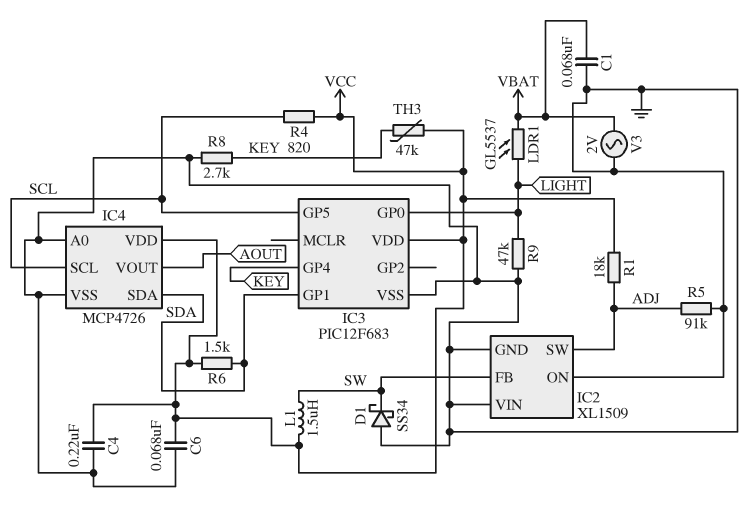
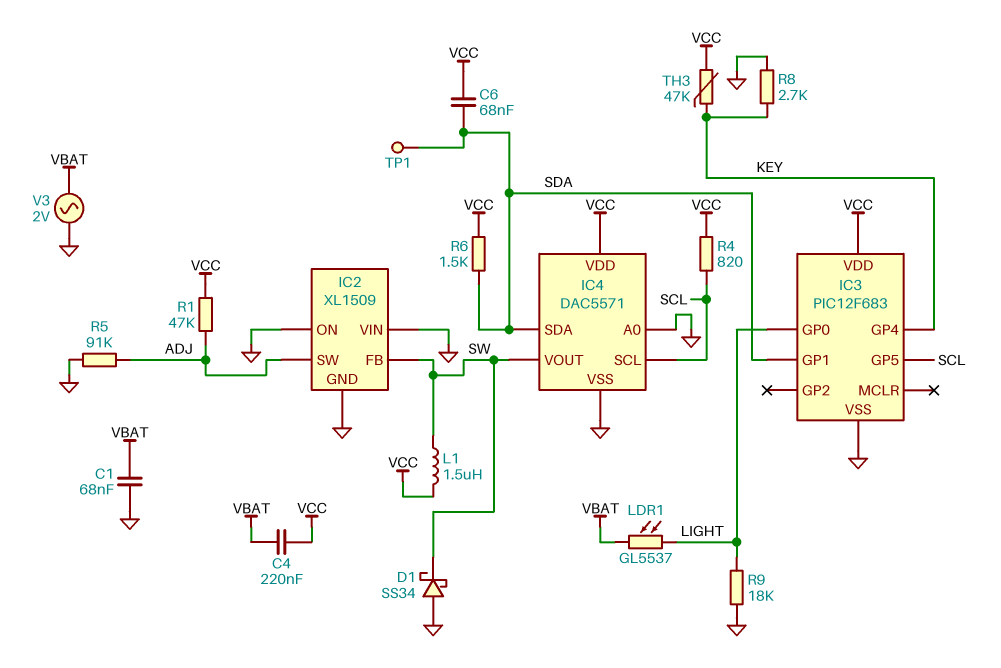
C4: 220nF (GND, VCC) -> 220nF (VBAT, VCC)
C6: 68nF (GND, VCC) -> 68nF (SDA, VCC)
IC4: MCP4726 -> DAC5571
IC4 pin VOUT: AOUT -> SW
R1: 18k (ADJ, VCC) -> 47k (ADJ, VCC)
R9: 47k (GND, LIGHT) -> 18k (GND, LIGHT)
TP1: none -> test point (SDA)

